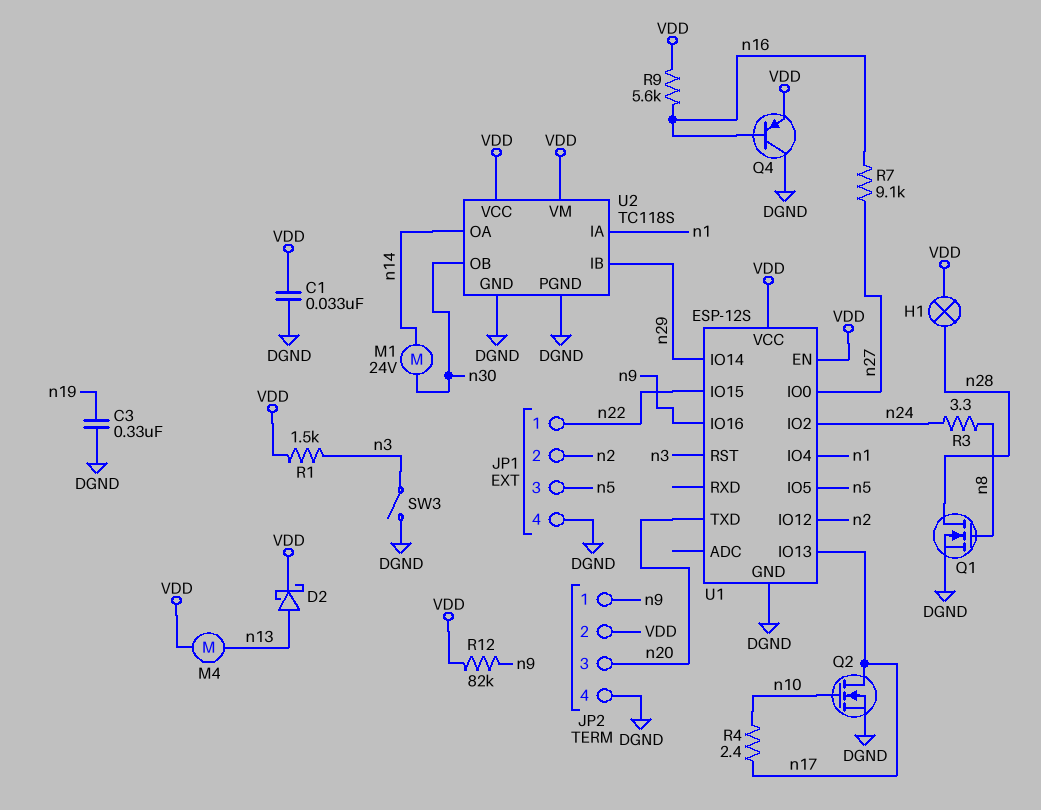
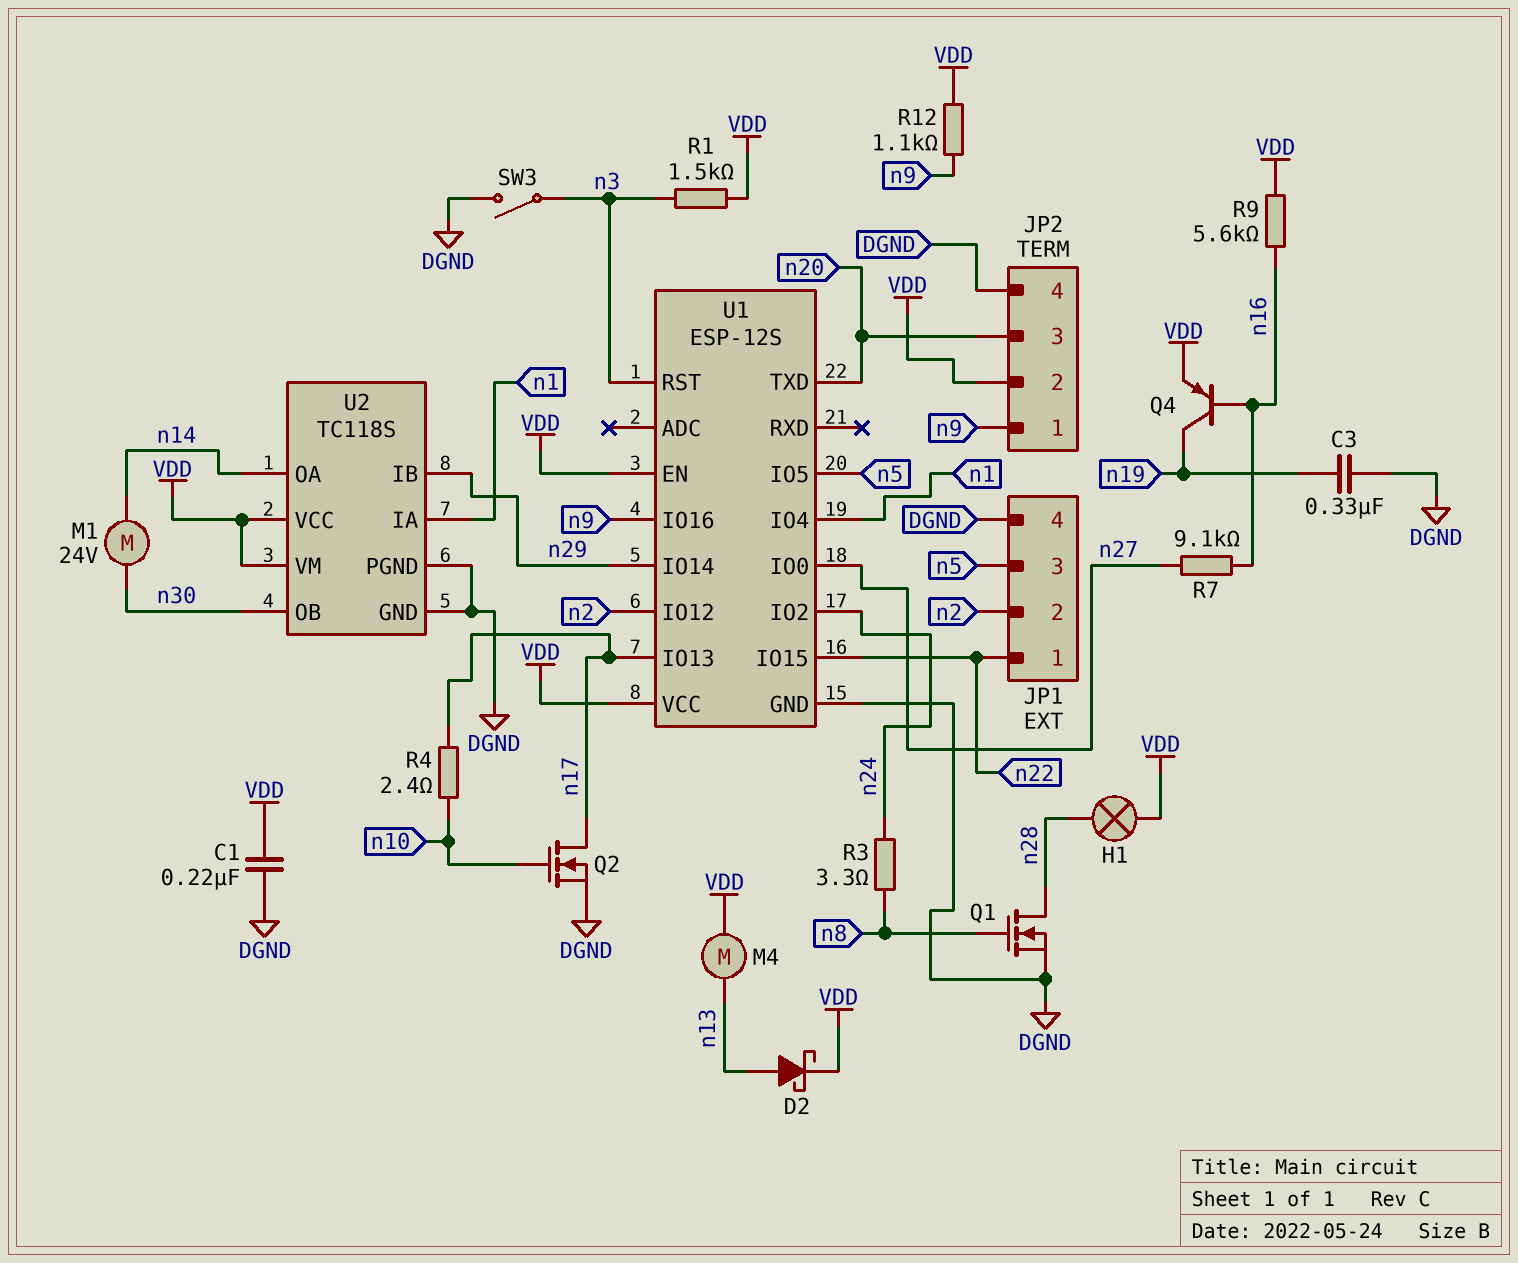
C1: 33nF (DGND, VDD) -> 220nF (DGND, VDD)
Q4: PNP (B n16, C DGND, E VDD) -> PNP (B n16, C n19, E VDD)
R12: 82k (VDD, n9) -> 1.1k (VDD, n9)

